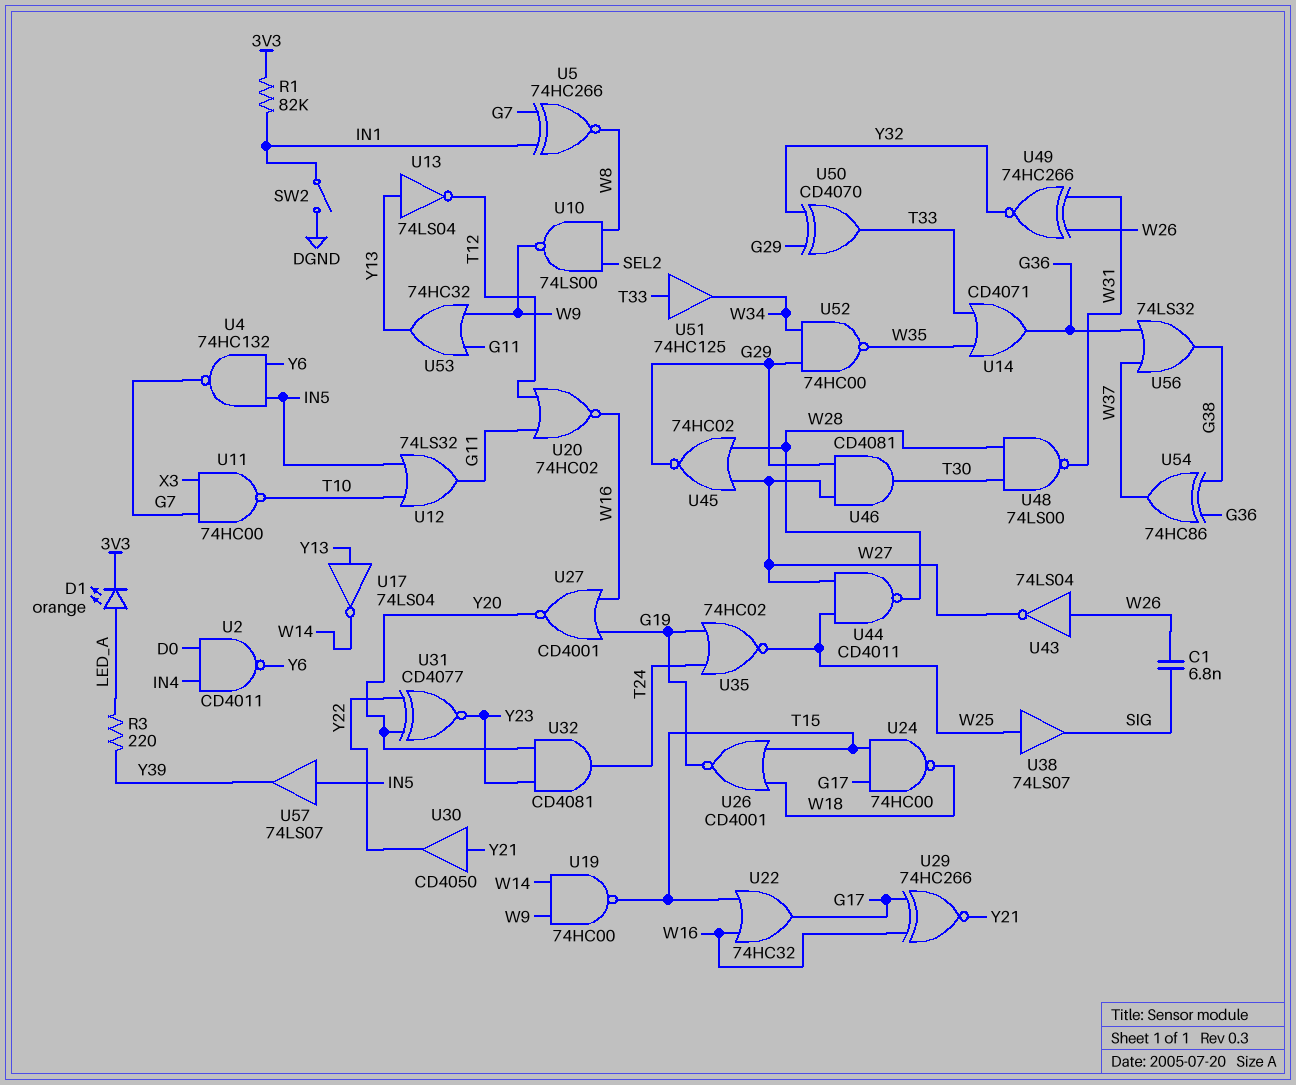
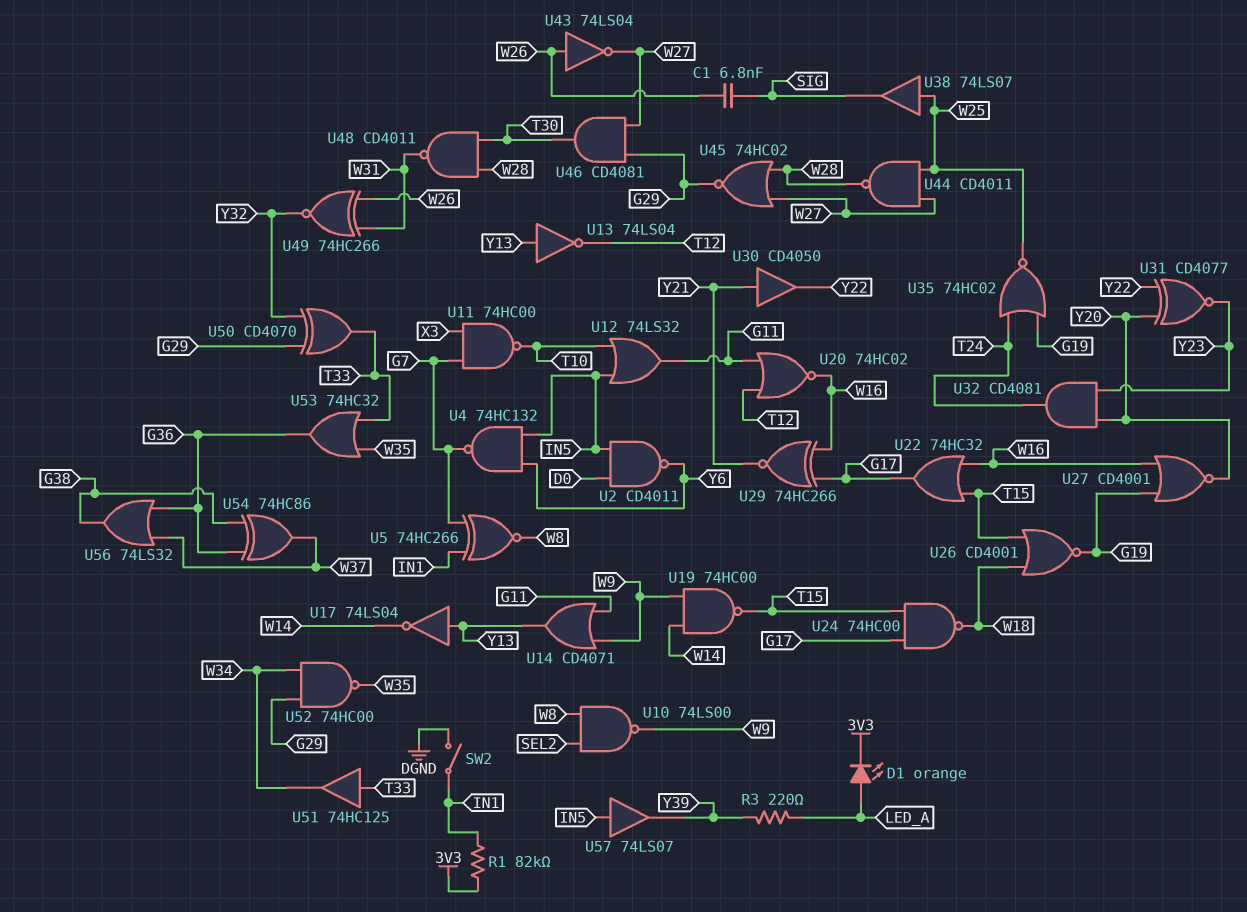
U2: NAND CD4011 (in D0, in IN4, out Y6) -> NAND CD4011 (in D0, in IN5, out Y6)
U14: OR CD4071 (in T33, in W35, out G36) -> OR CD4071 (in G11, in W9, out Y13)
U48: NAND 74LS00 (in T30, in W28, out W31) -> NAND CD4011 (in T30, in W28, out W31)
U53: OR 74HC32 (in G11, in W9, out Y13) -> OR 74HC32 (in T33, in W35, out G36)

